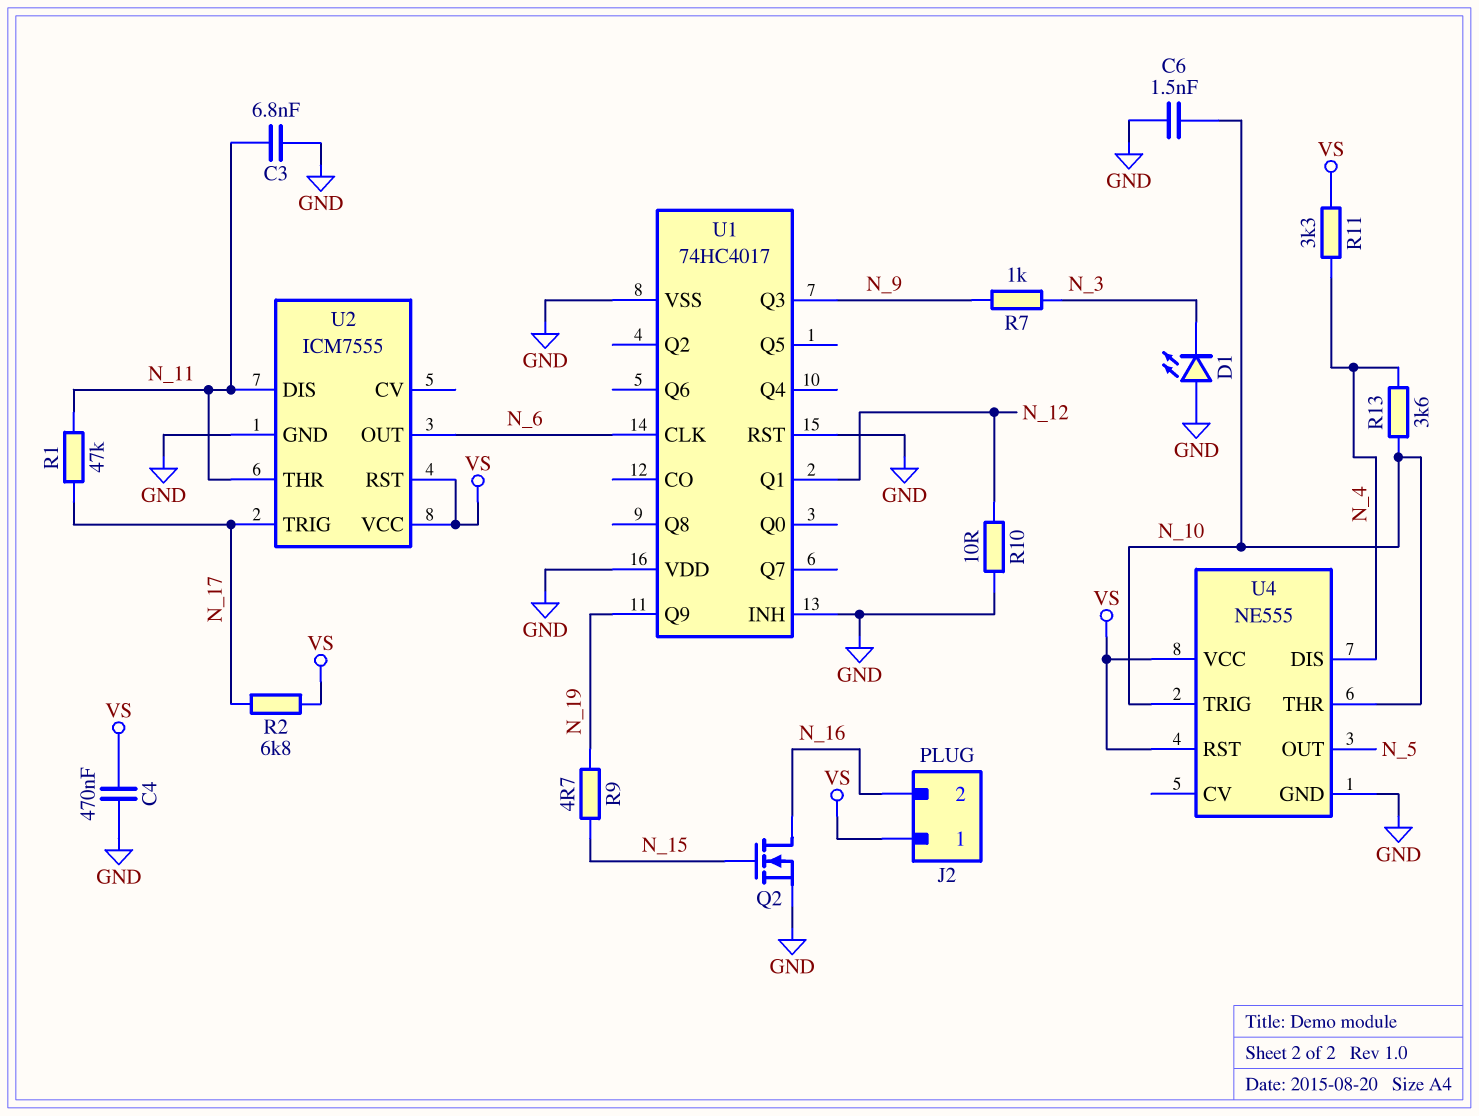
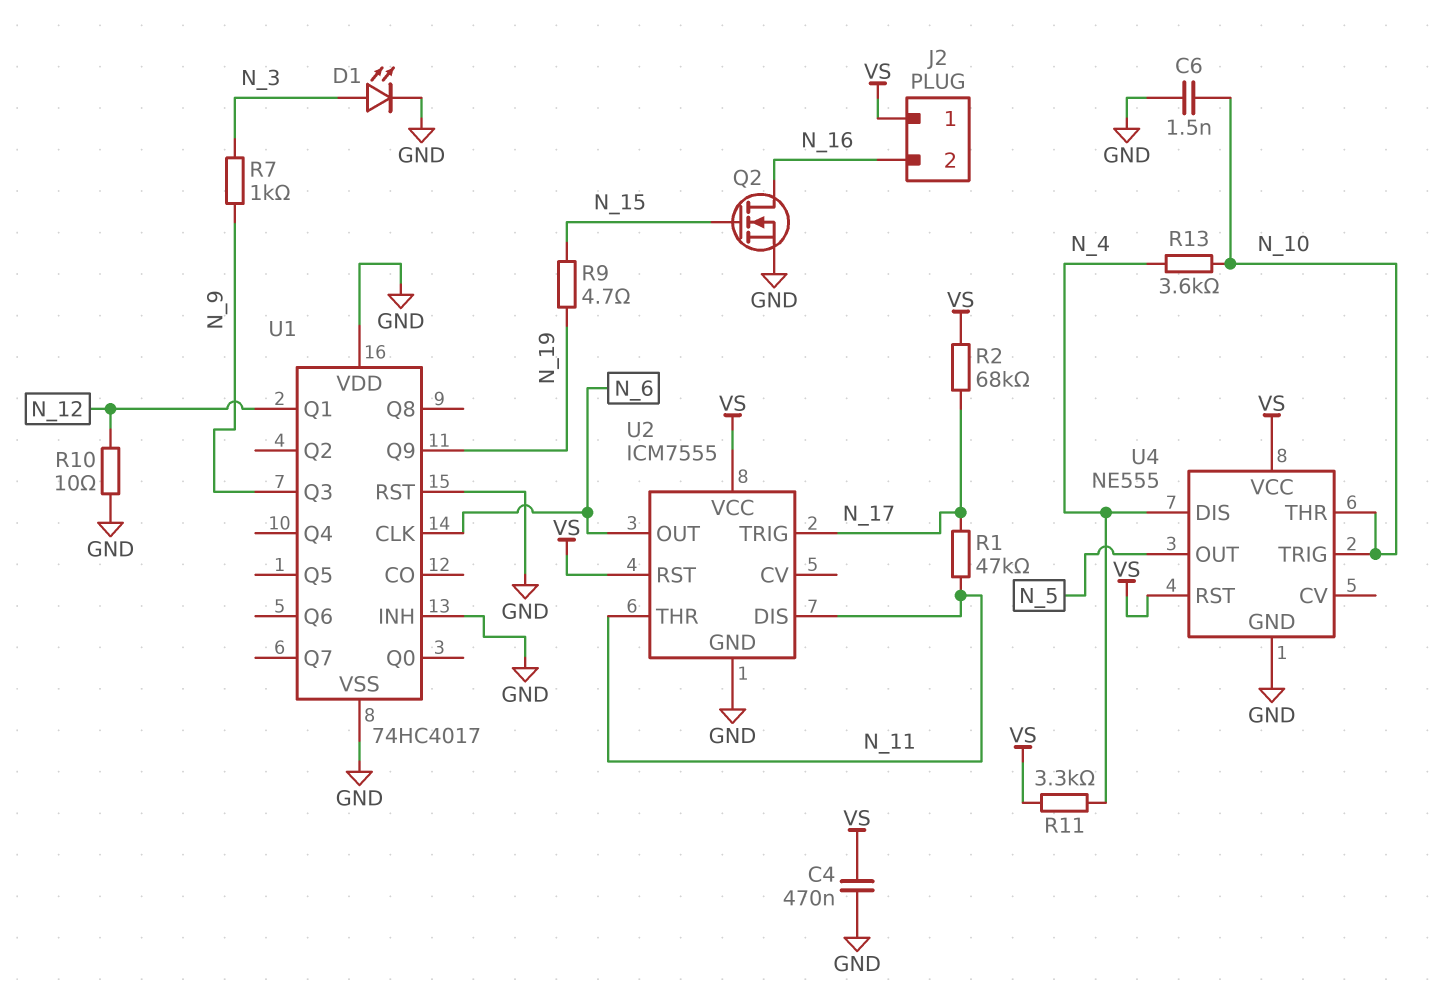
C3: 6.8nF (GND, N_11) -> none
D1: LED (A GND, K N_3) -> LED (A N_3, K GND)
R2: 6.8k (N_17, VS) -> 68k (N_17, VS)

